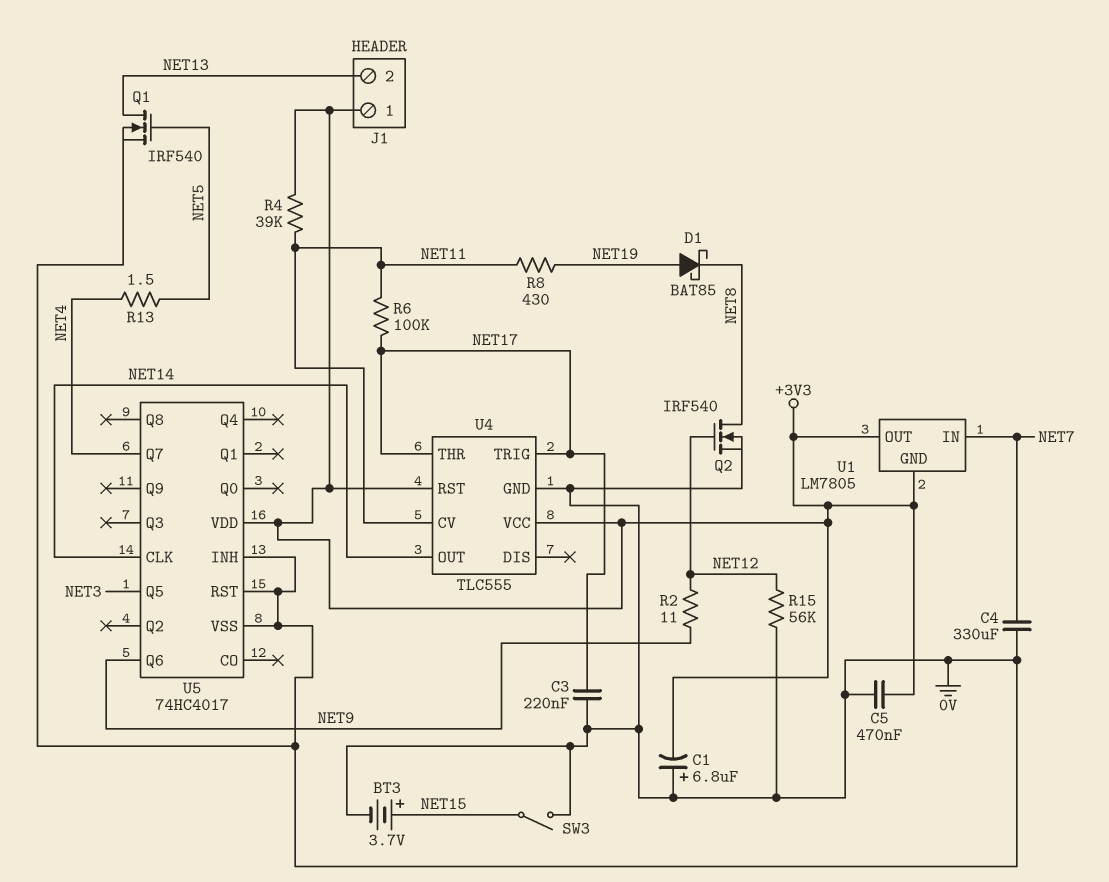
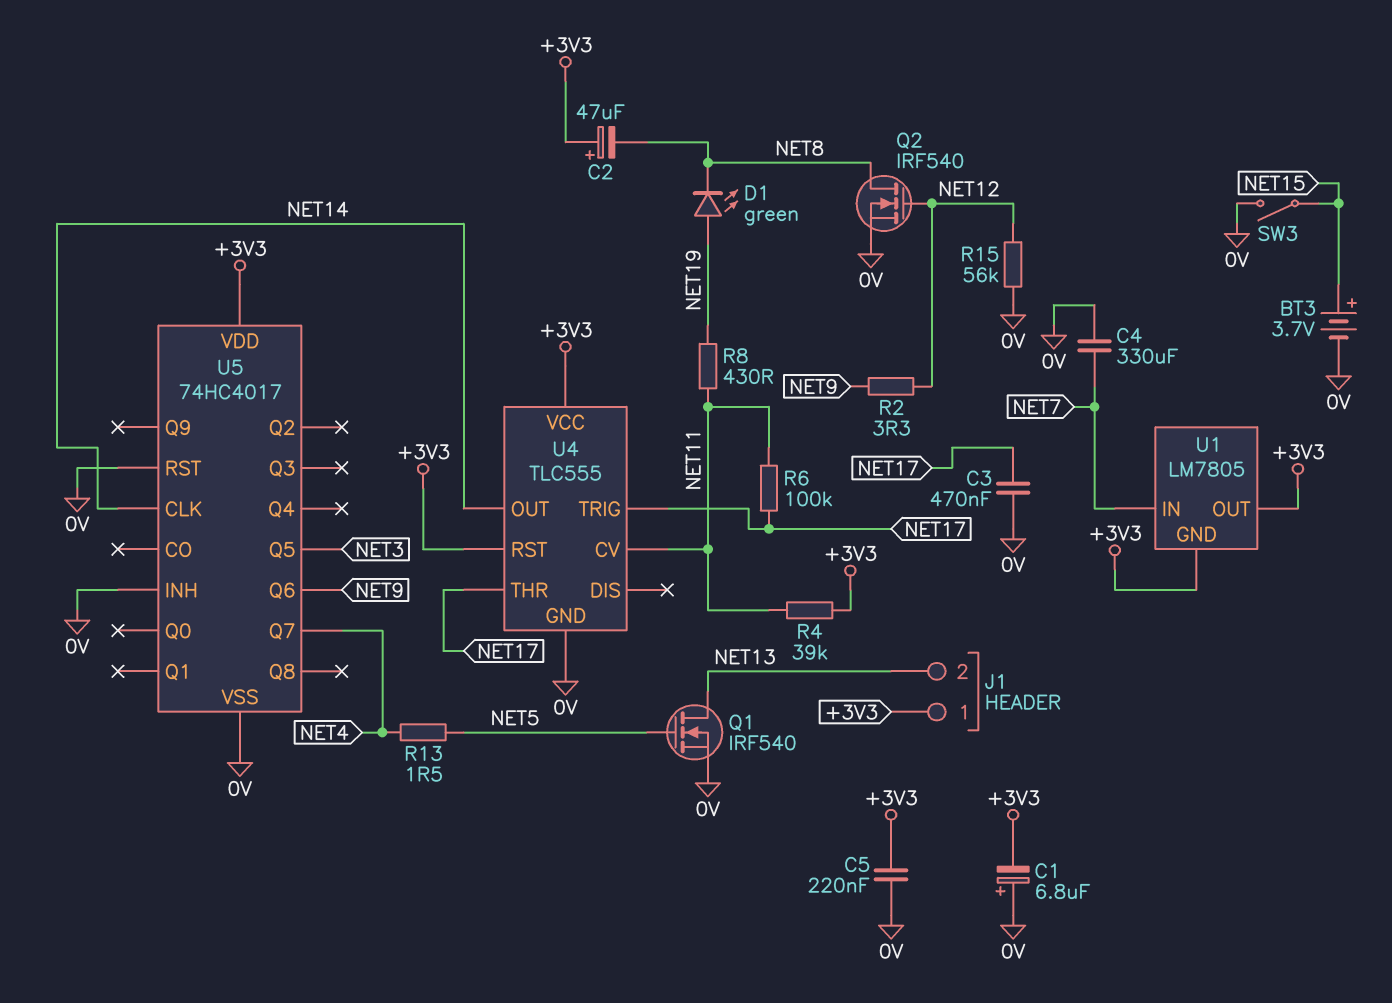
C2: none -> 47uF (plus +3V3, minus NET8)
C3: 220nF (0V, NET17) -> 470nF (0V, NET17)
C5: 470nF (+3V3, 0V) -> 220nF (+3V3, 0V)
D1: schottky BAT85 (A NET19, K NET8) -> LED green (A NET19, K NET8)
R2: 11 (NET9, NET12) -> 3.3 (NET9, NET12)

